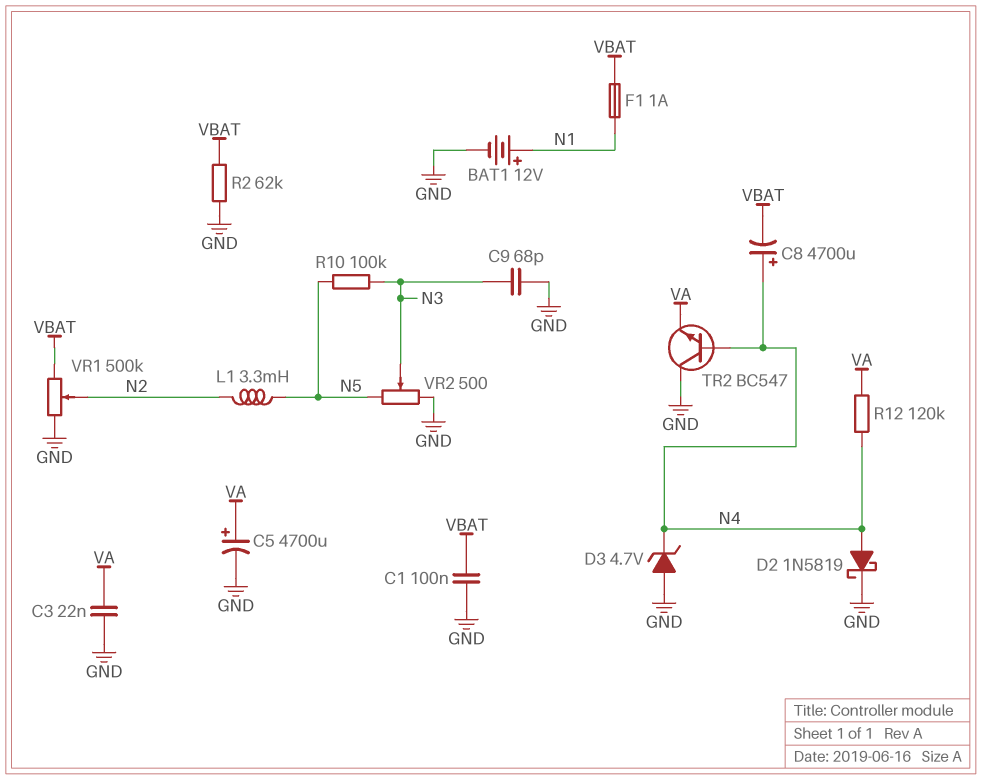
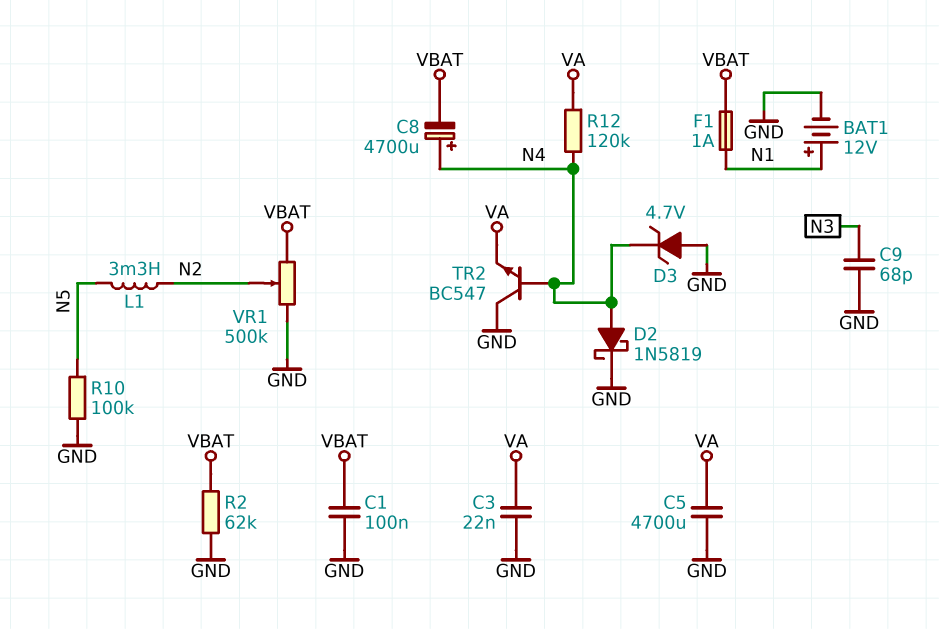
C5: 4700uF (plus VA, minus GND) -> 4700uF (GND, VA)
R10: 100k (N3, N5) -> 100k (GND, N5)
VR2: 500 (GND, N5, wiper N3) -> none

